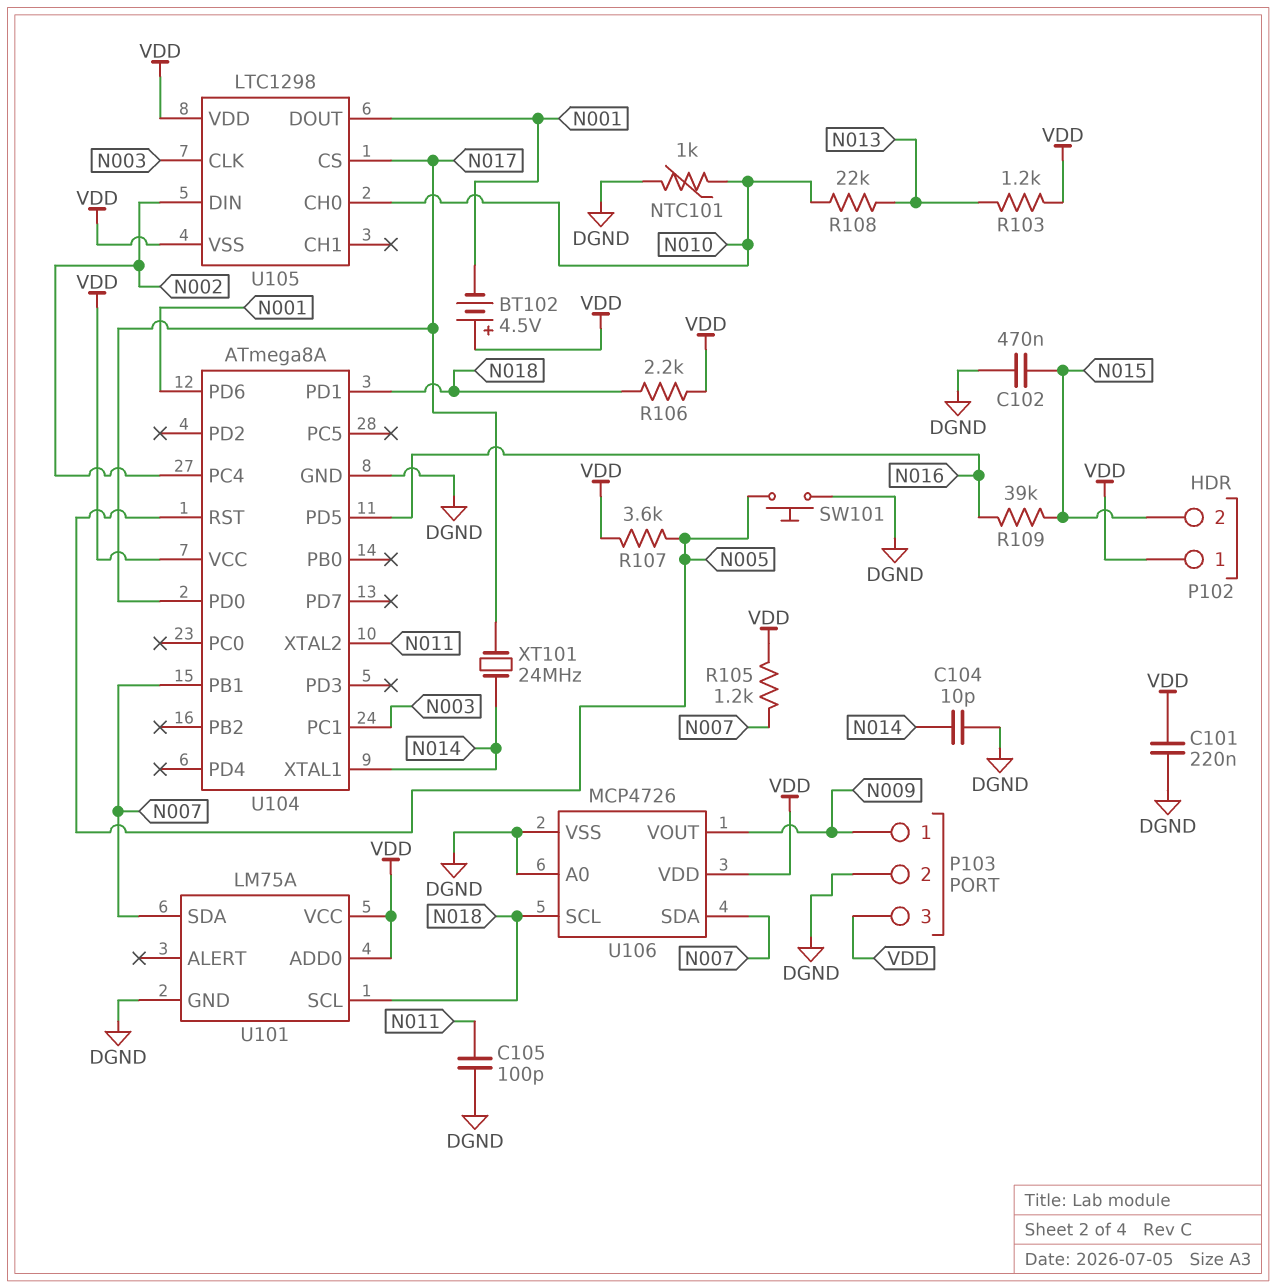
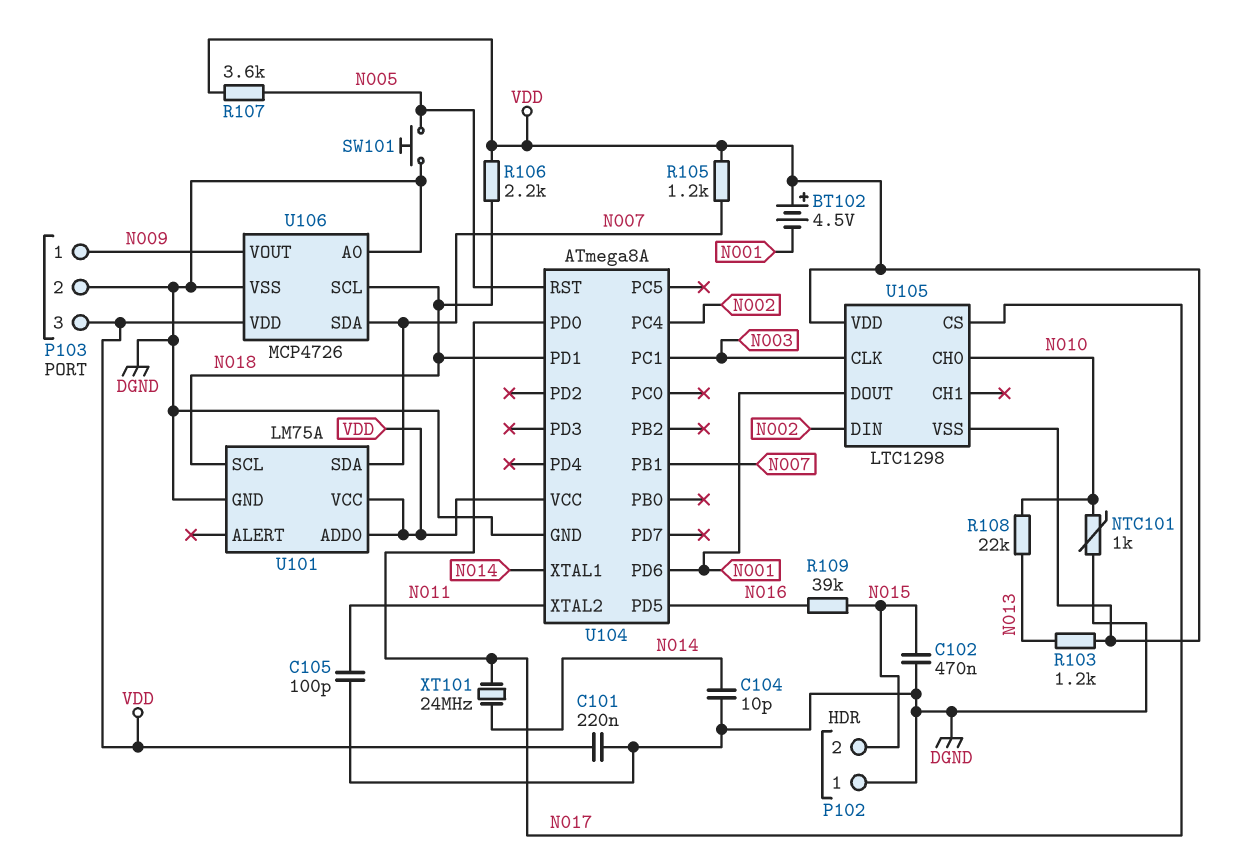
P102 pin 1: VDD -> DGND

